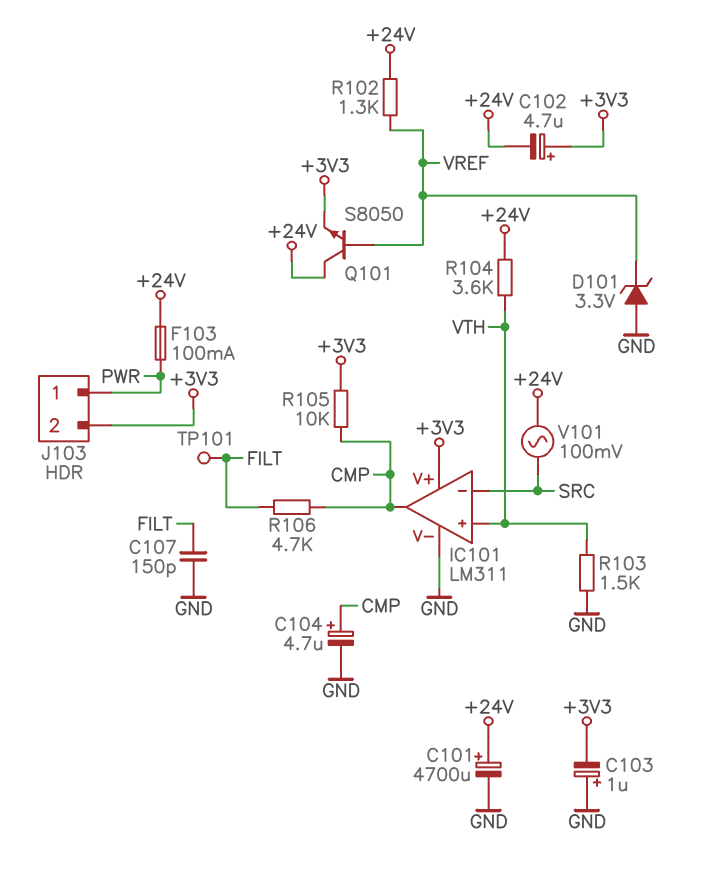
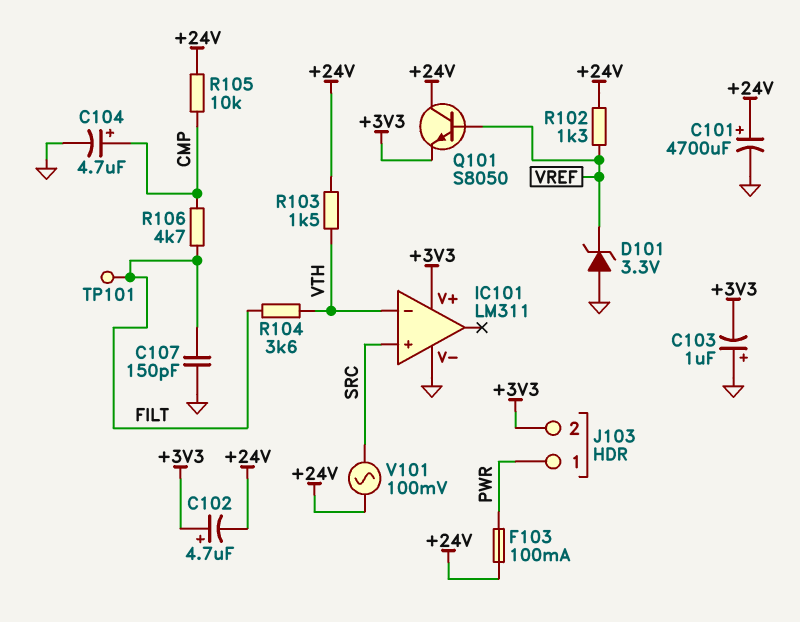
IC101 pin in+: VTH -> SRC
IC101 pin in-: SRC -> VTH
IC101 pin out: CMP -> none
R103: 1.5k (GND, VTH) -> 1.5k (+24V, VTH)
R104: 3.6k (+24V, VTH) -> 3.6k (FILT, VTH)
R105: 10k (+3V3, CMP) -> 10k (+24V, CMP)

